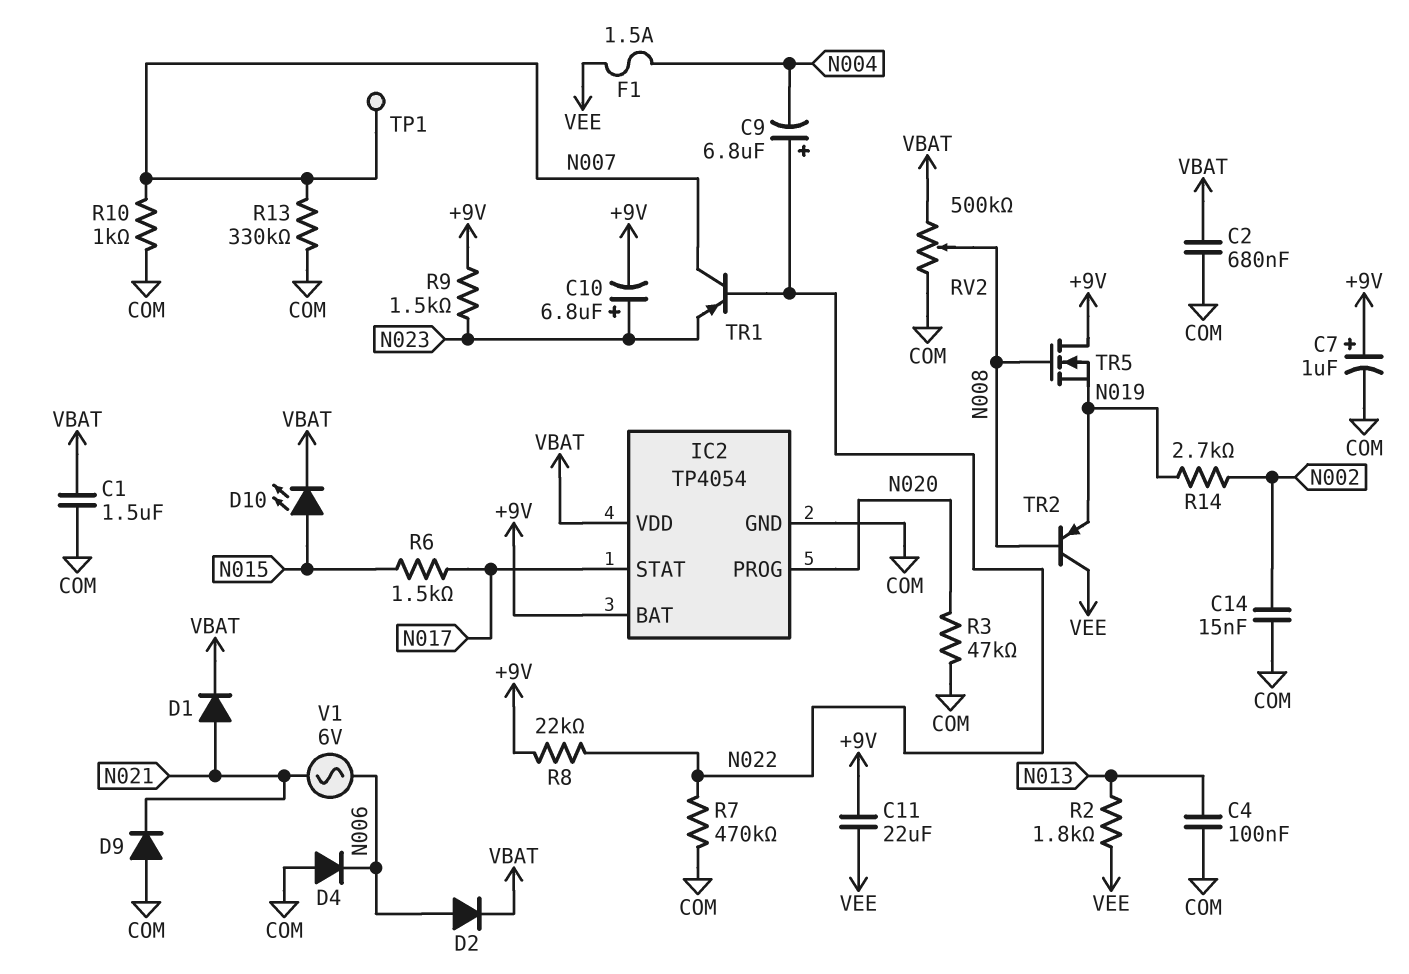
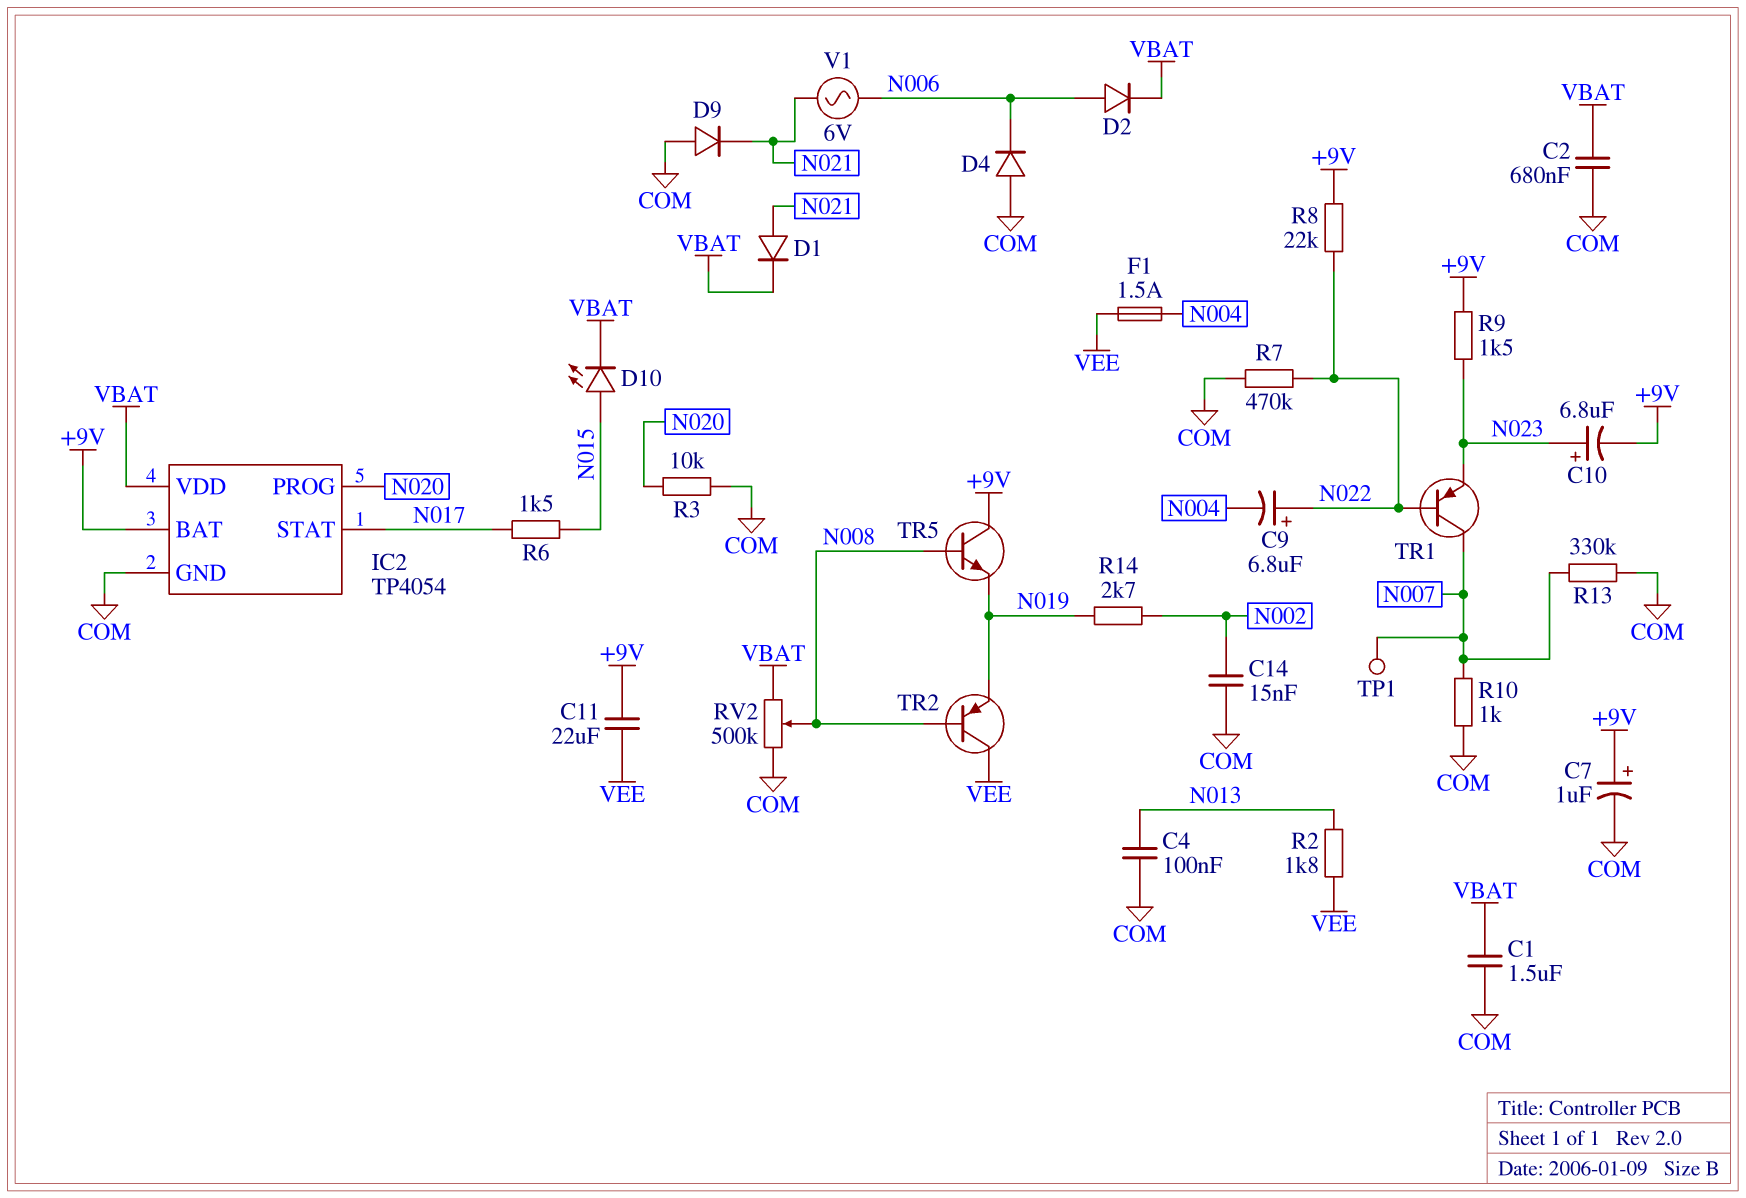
R3: 47k (COM, N020) -> 10k (COM, N020)
TR5: NMOS (G N008, D +9V, S N019) -> NPN (B N008, C +9V, E N019)

